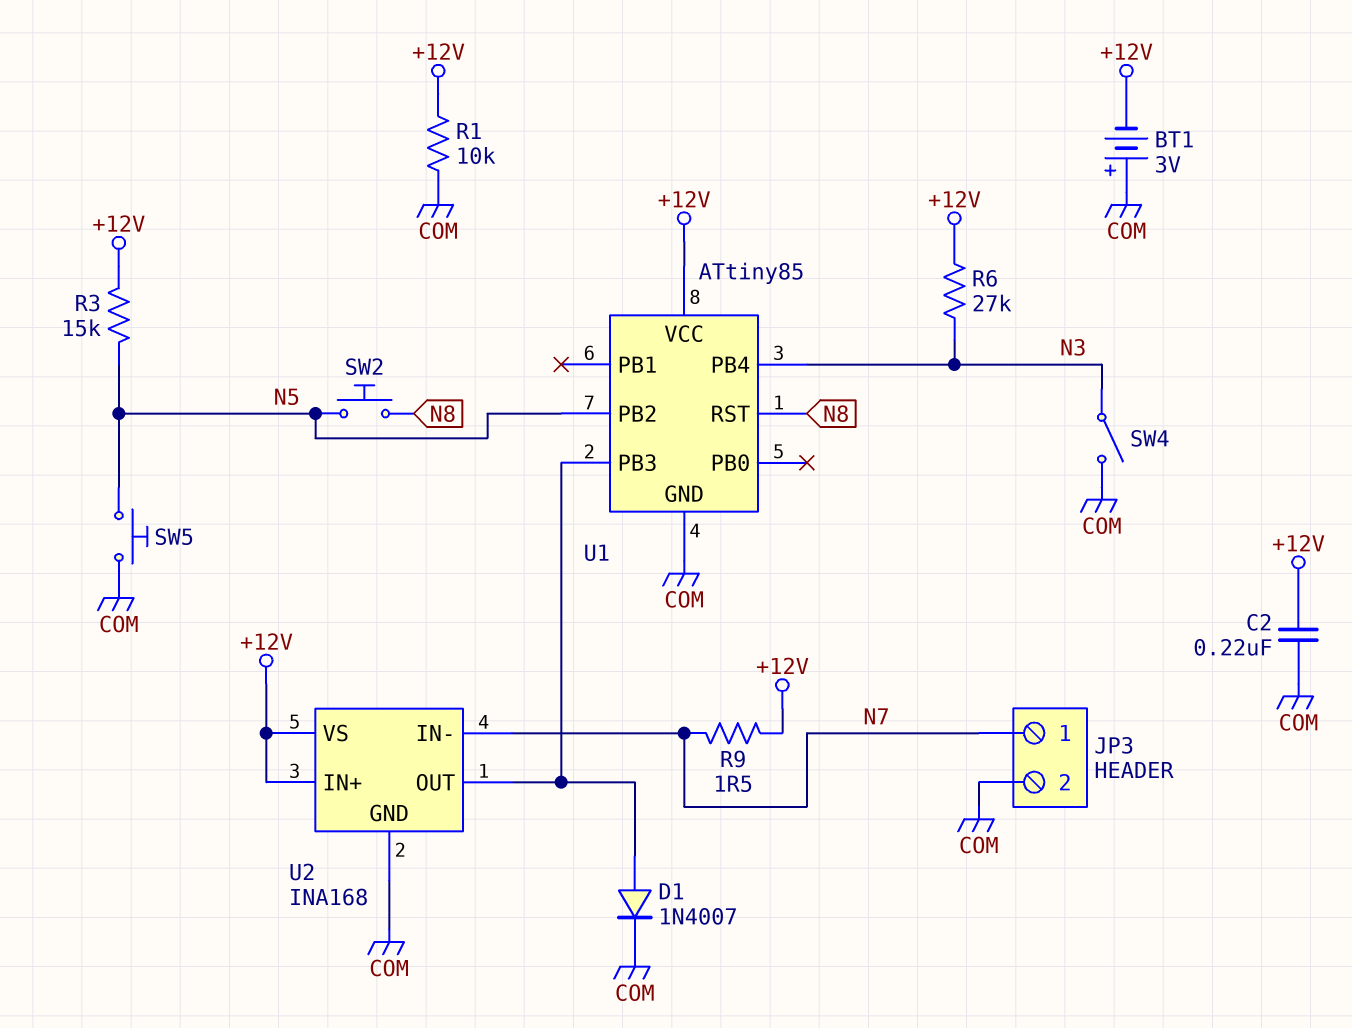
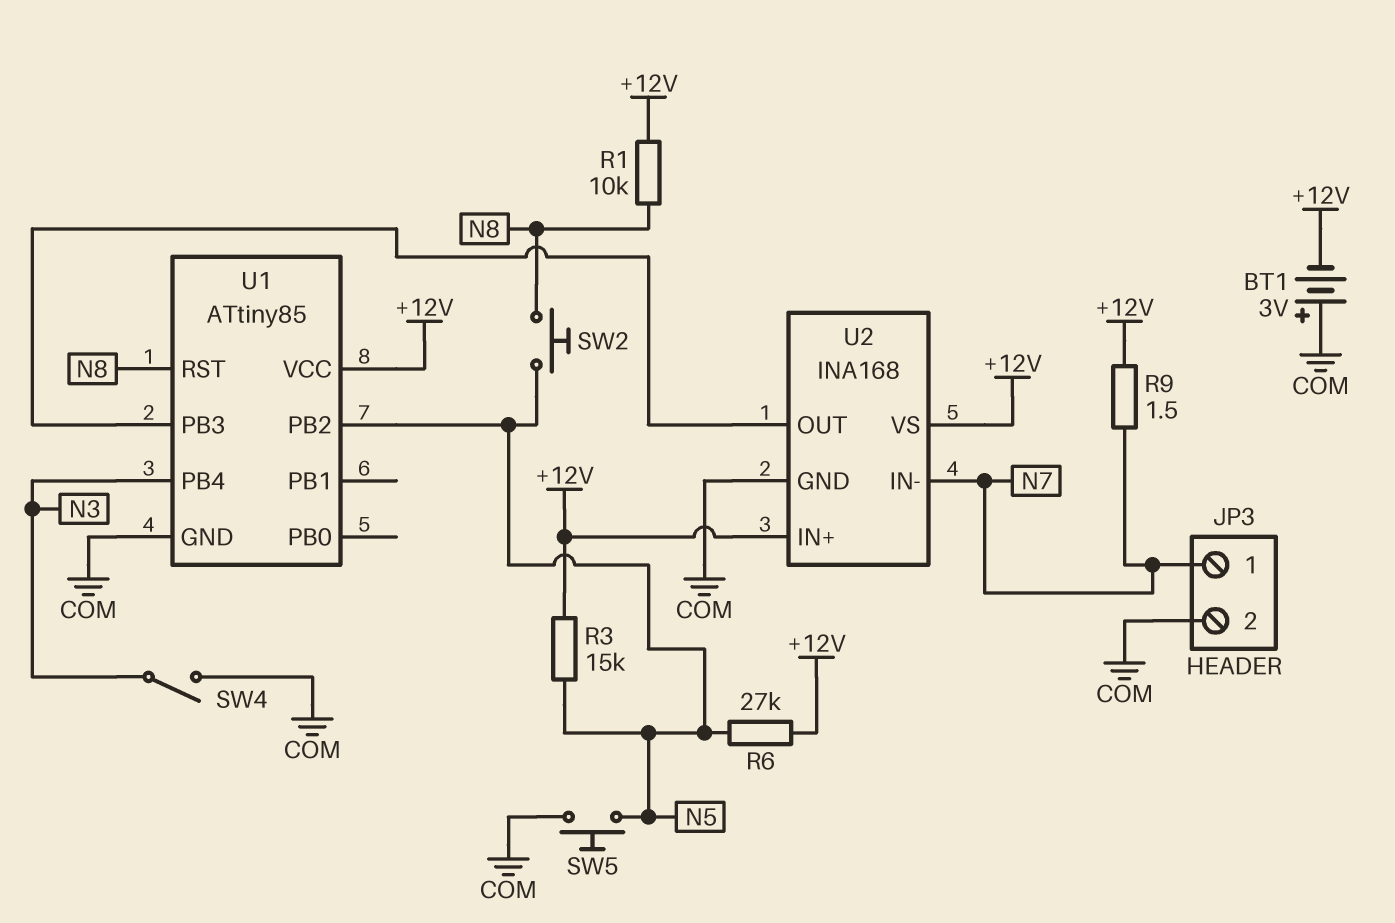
C2: 220nF (+12V, COM) -> none
D1: diode 1N4007 (A U1/PB3, K COM) -> none
R1: 10k (+12V, COM) -> 10k (+12V, N8)
R6: 27k (+12V, N3) -> 27k (+12V, N5)

